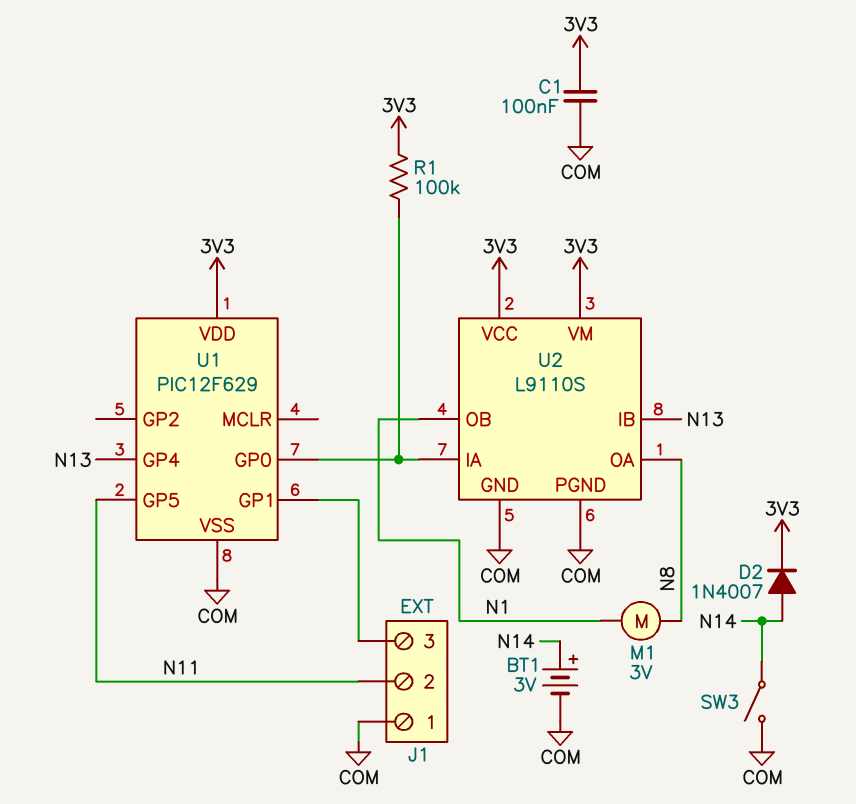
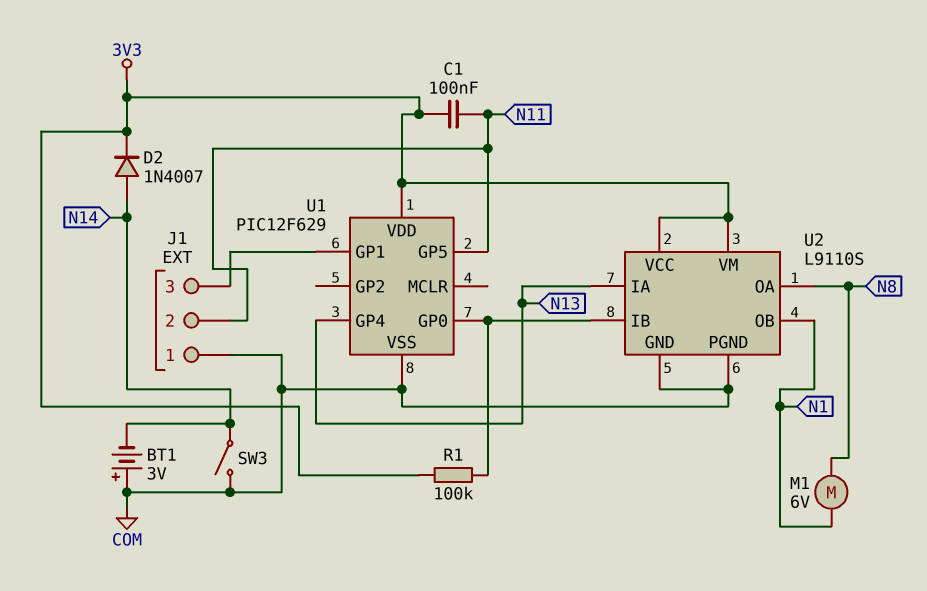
BT1: 3V (plus N14, minus COM) -> 3V (plus COM, minus N14)
C1: 100nF (3V3, COM) -> 100nF (3V3, N11)
M1: motor 3V (N1, N8) -> motor 6V (N1, N8)
U2 pin IA: U1/GP0 -> N13
U2 pin IB: N13 -> U1/GP0

